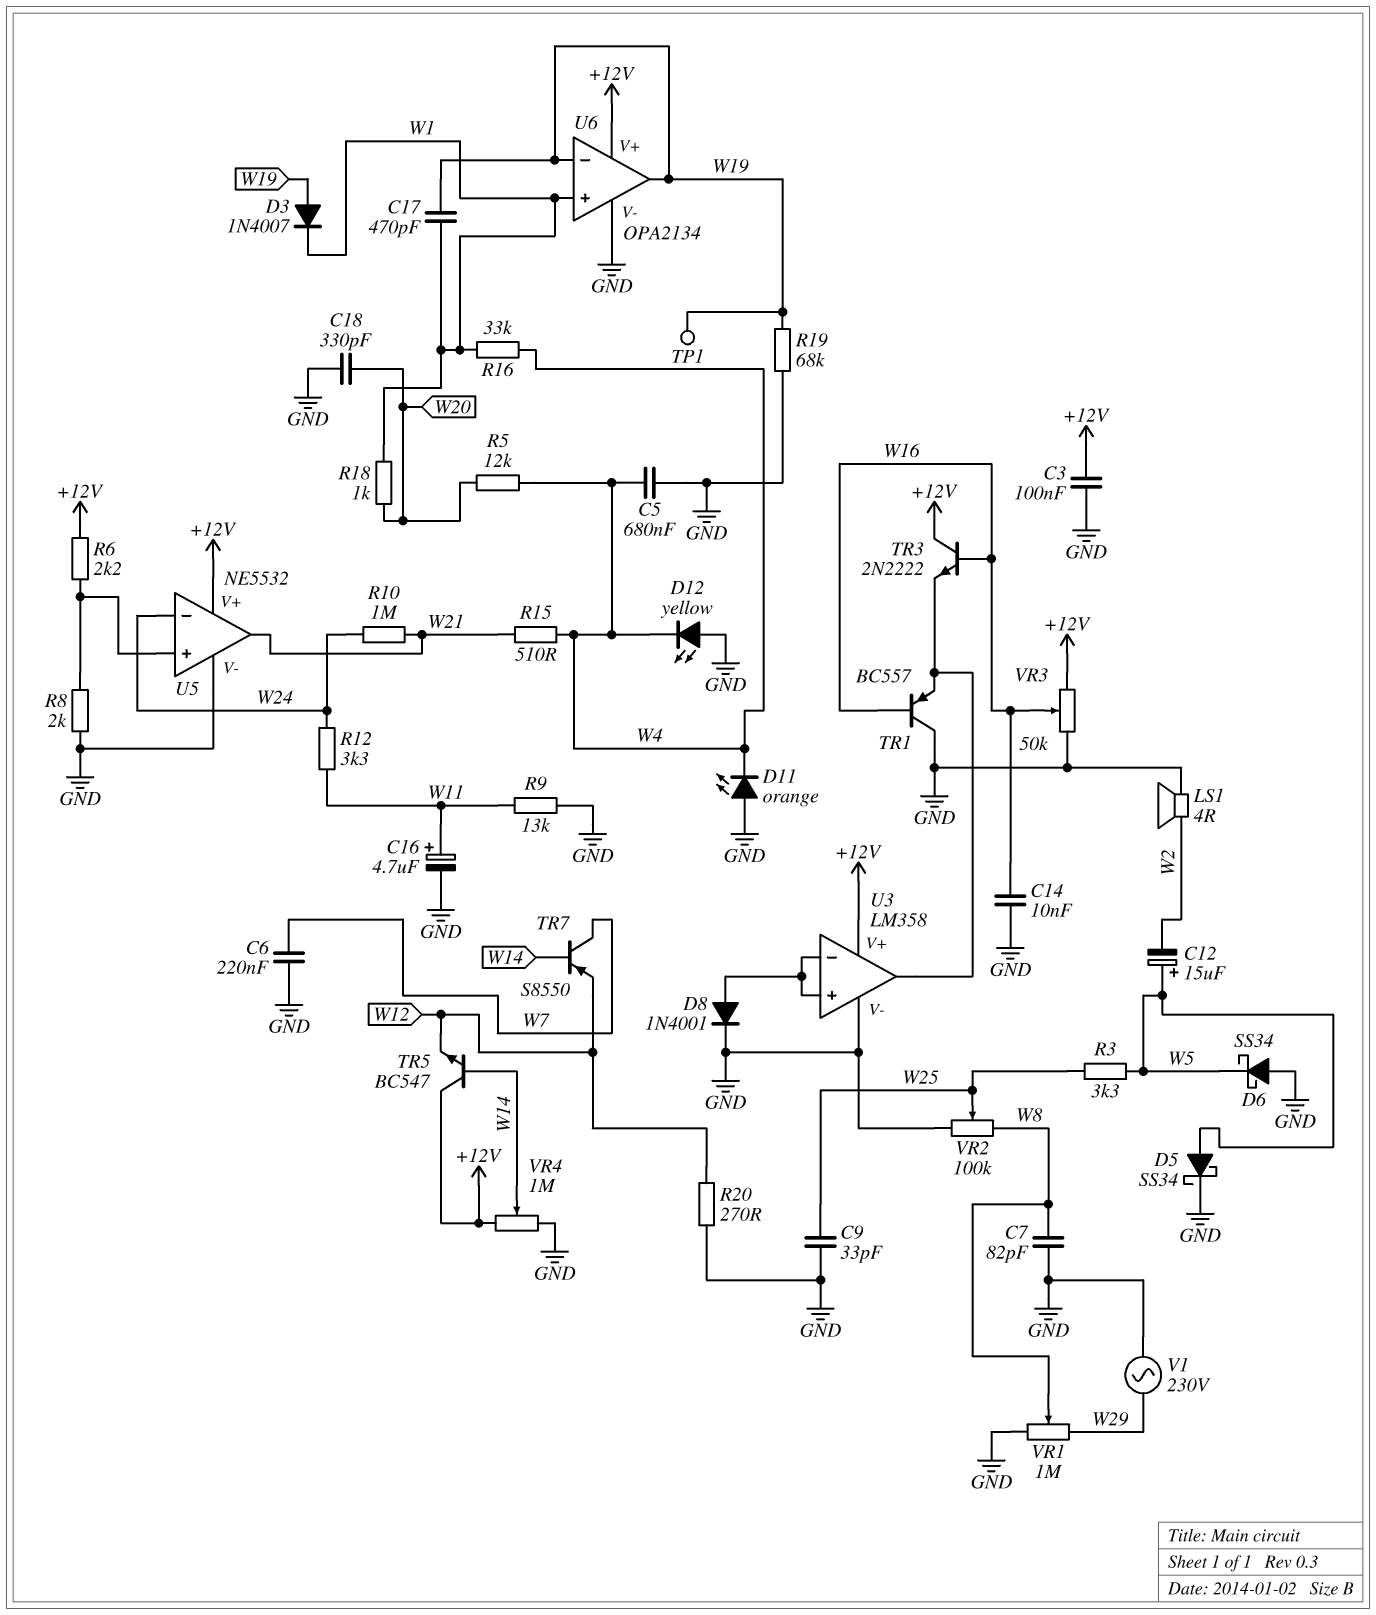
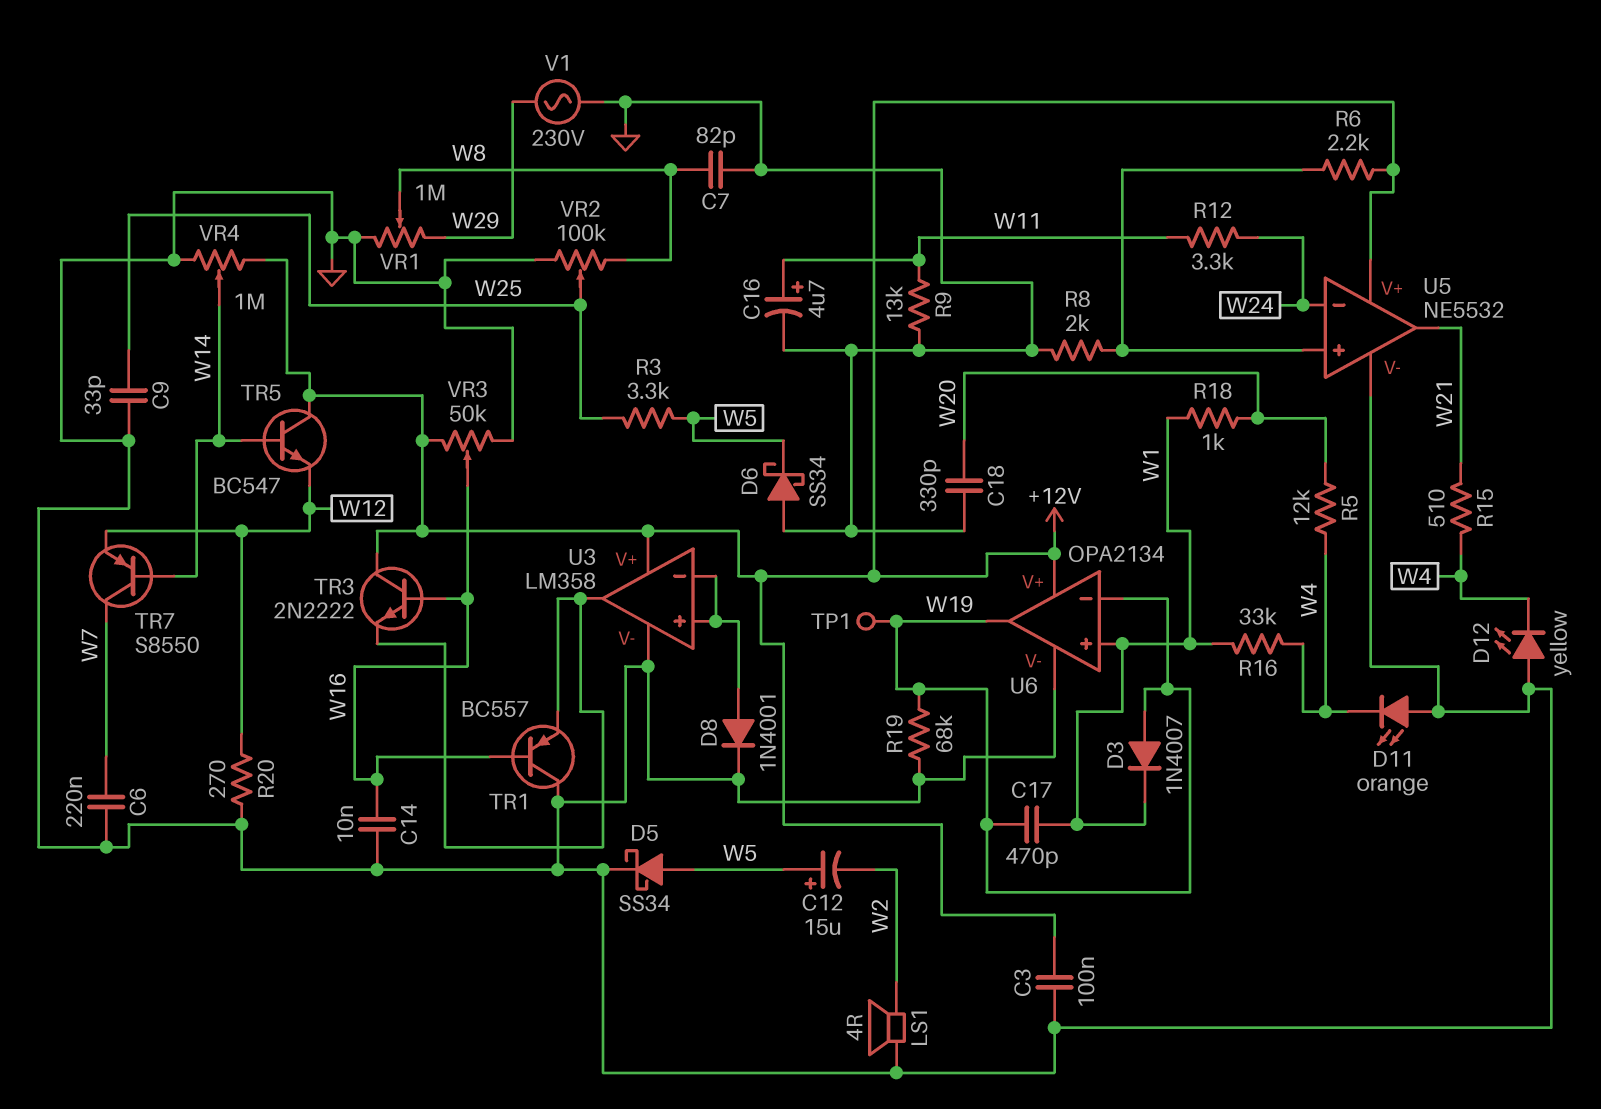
C5: 680nF (GND, W4) -> none
R10: 1M (W21, W24) -> none

